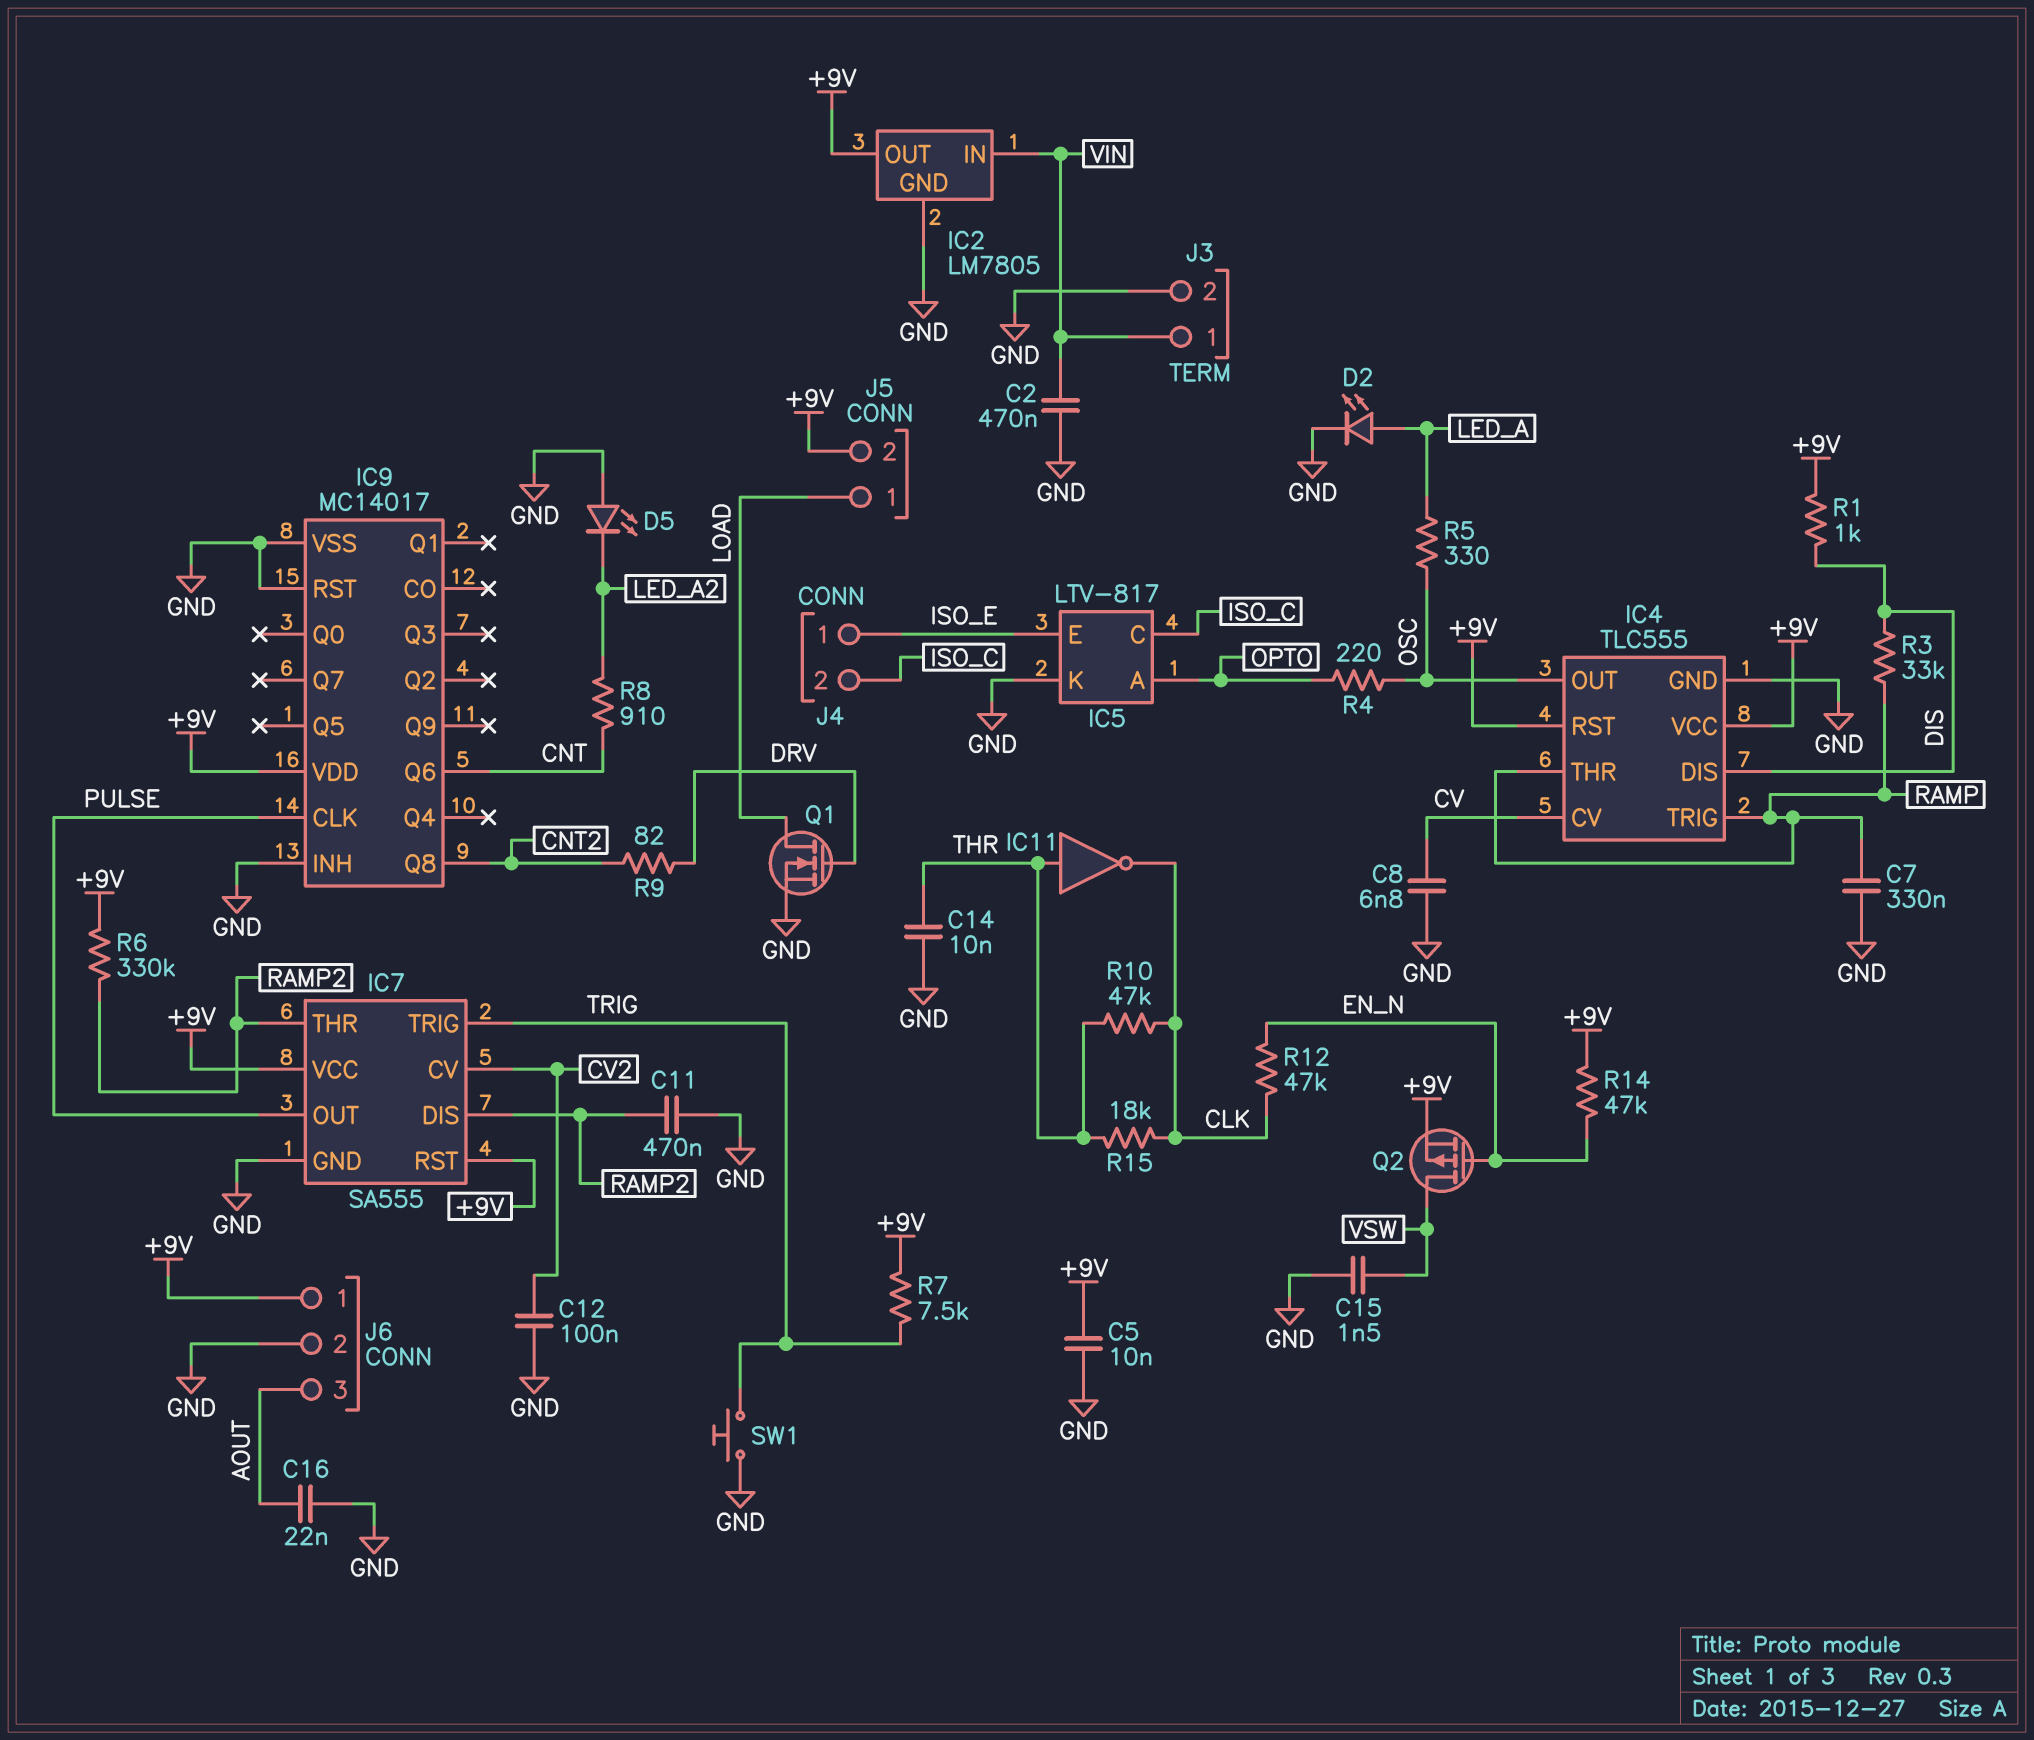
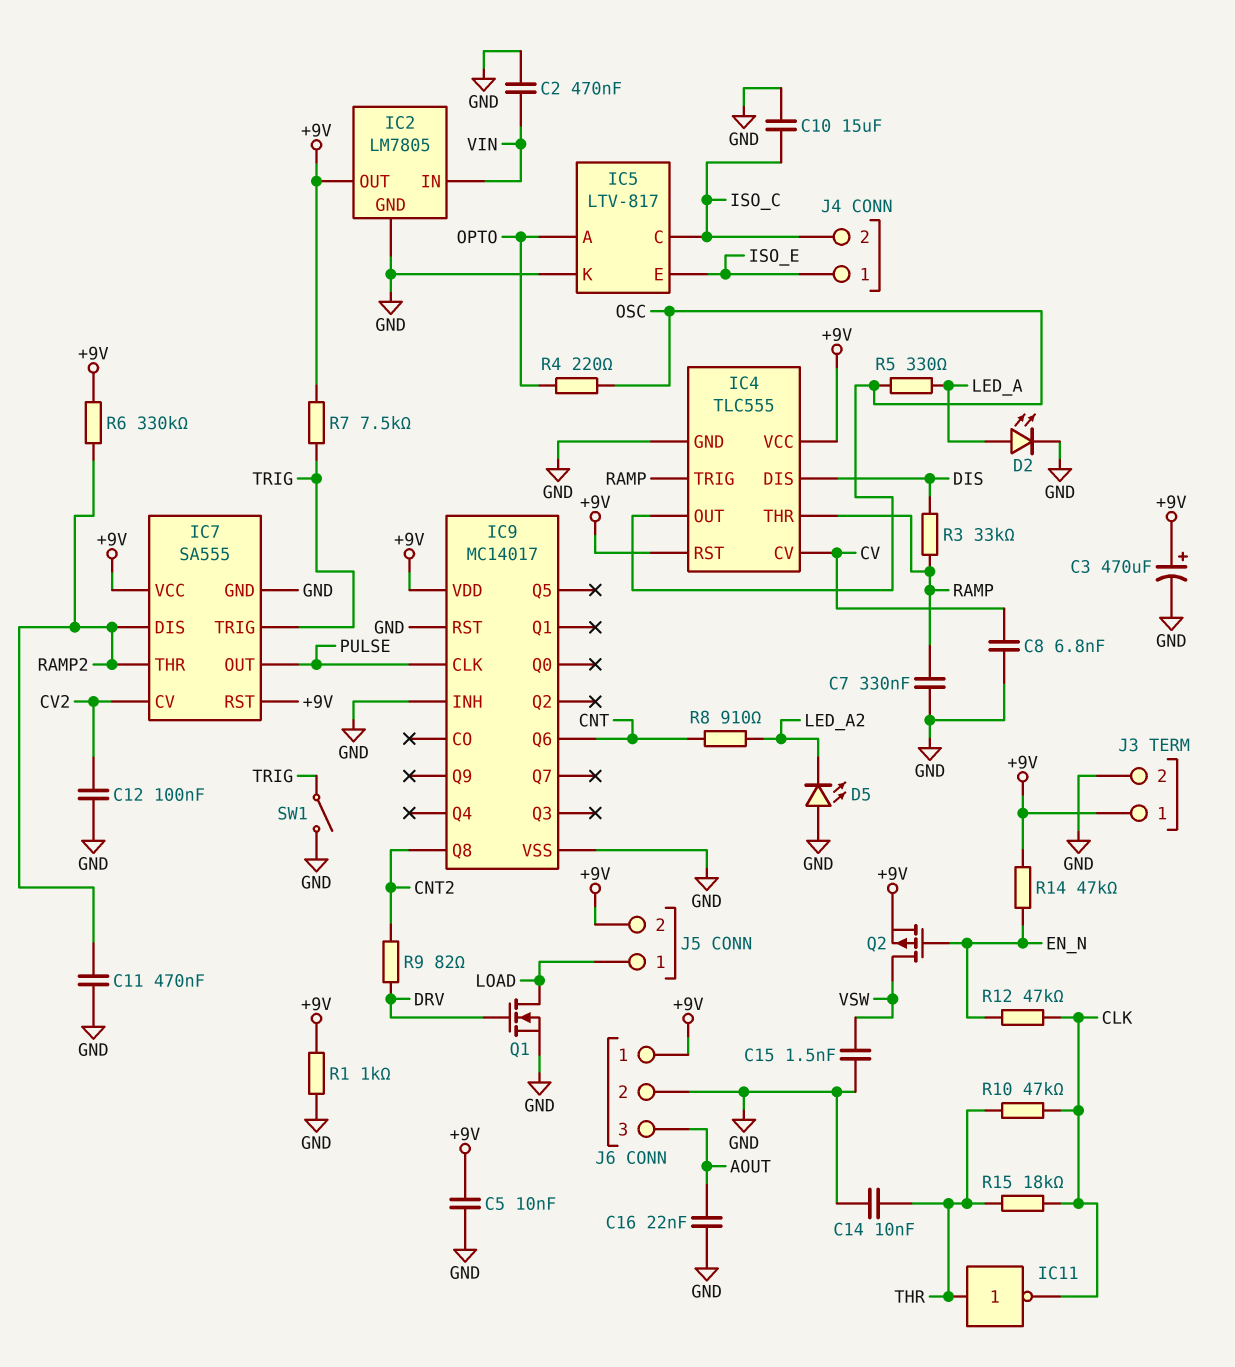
C3: none -> 470uF (plus +9V, minus GND)
C10: none -> 15uF (GND, ISO_C)
J3 pin 1: VIN -> +9V
R1: 1k (+9V, DIS) -> 1k (+9V, GND)
SW1: button (GND, TRIG) -> switch (GND, TRIG)

